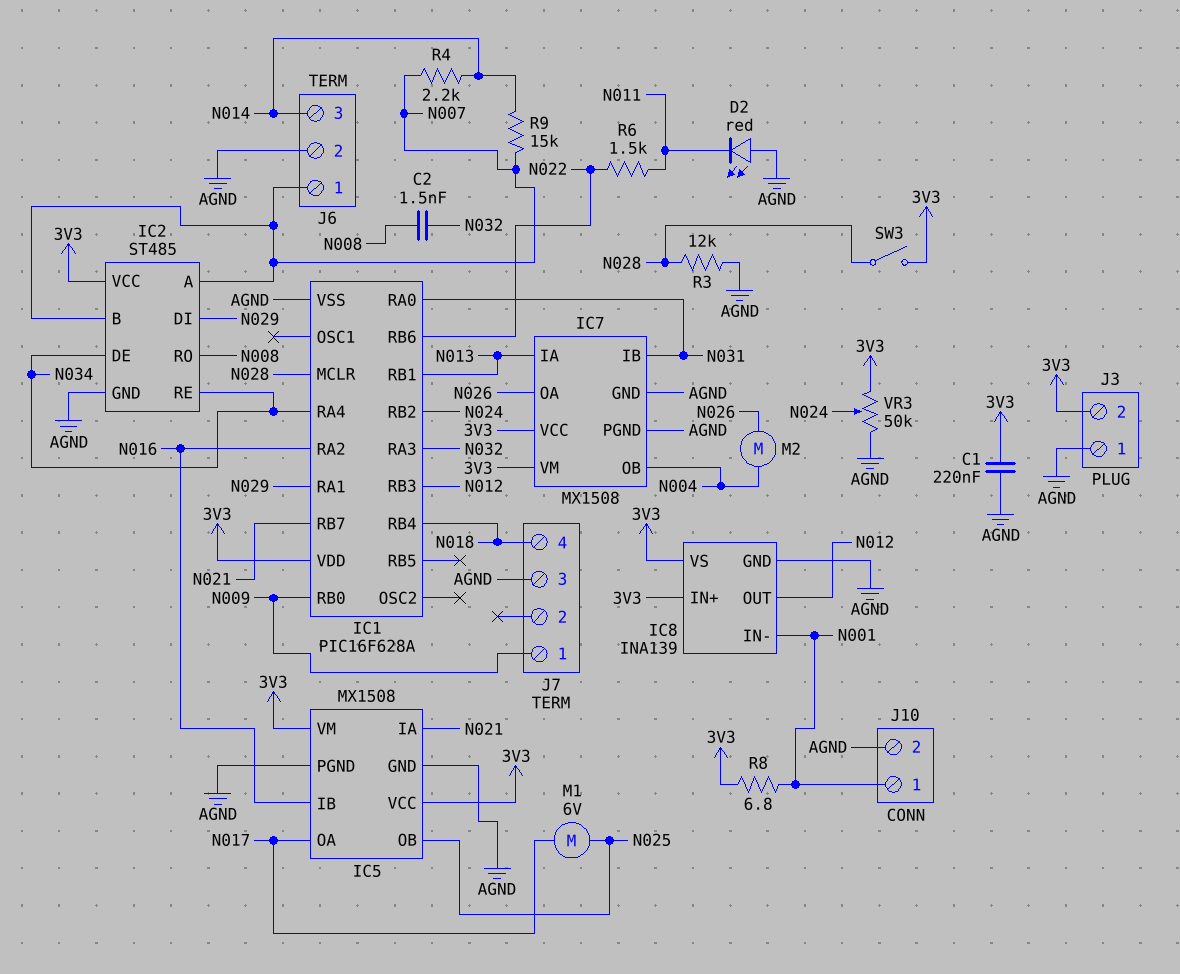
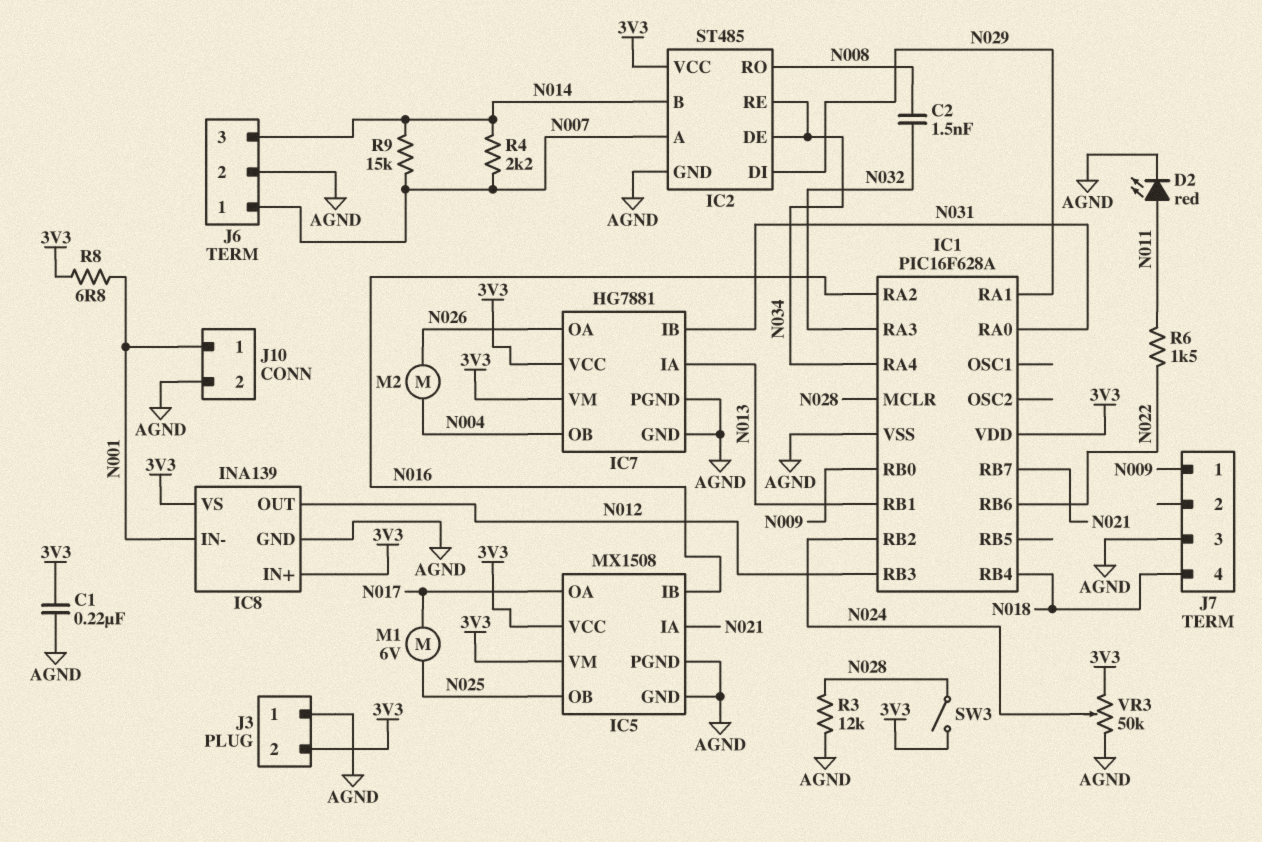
D2: LED red (A AGND, K N011) -> LED red (A N011, K AGND)
IC2 pin B: N007 -> N014
IC7: MX1508 -> HG7881

